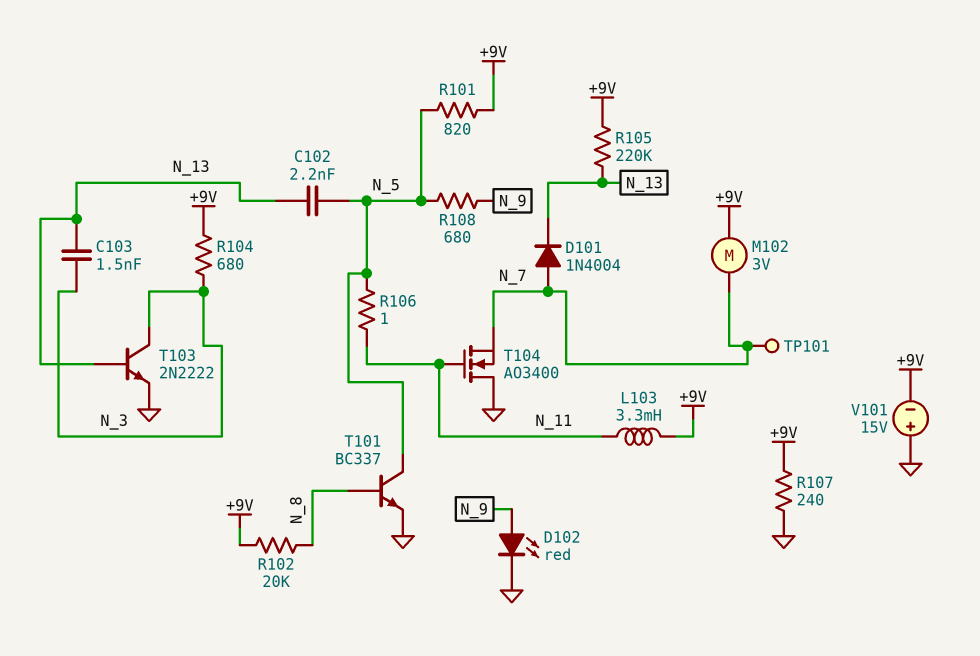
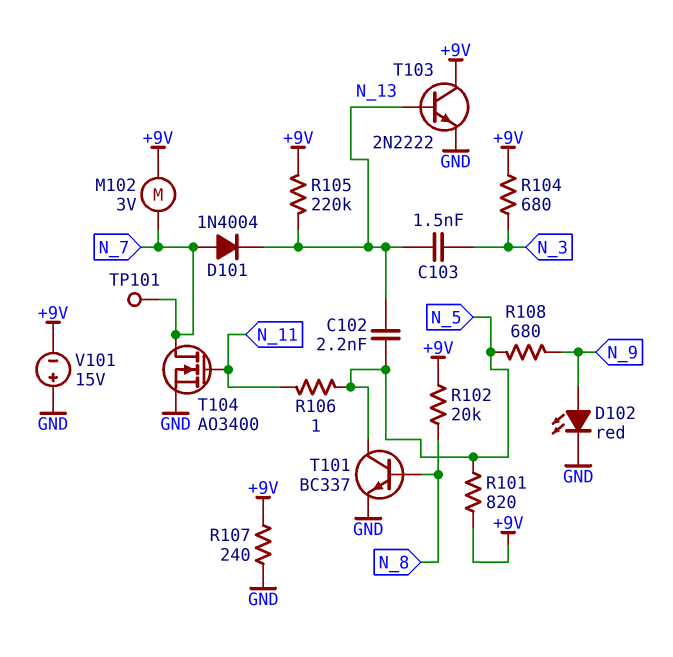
L103: 3.3mH (+9V, N_11) -> none
T103: NPN 2N2222 (B N_13, C N_3, E GND) -> NPN 2N2222 (B N_13, C +9V, E GND)
T104: NMOS AO3400 (G N_11, D GND, S N_7) -> NMOS AO3400 (G N_11, D N_7, S GND)

